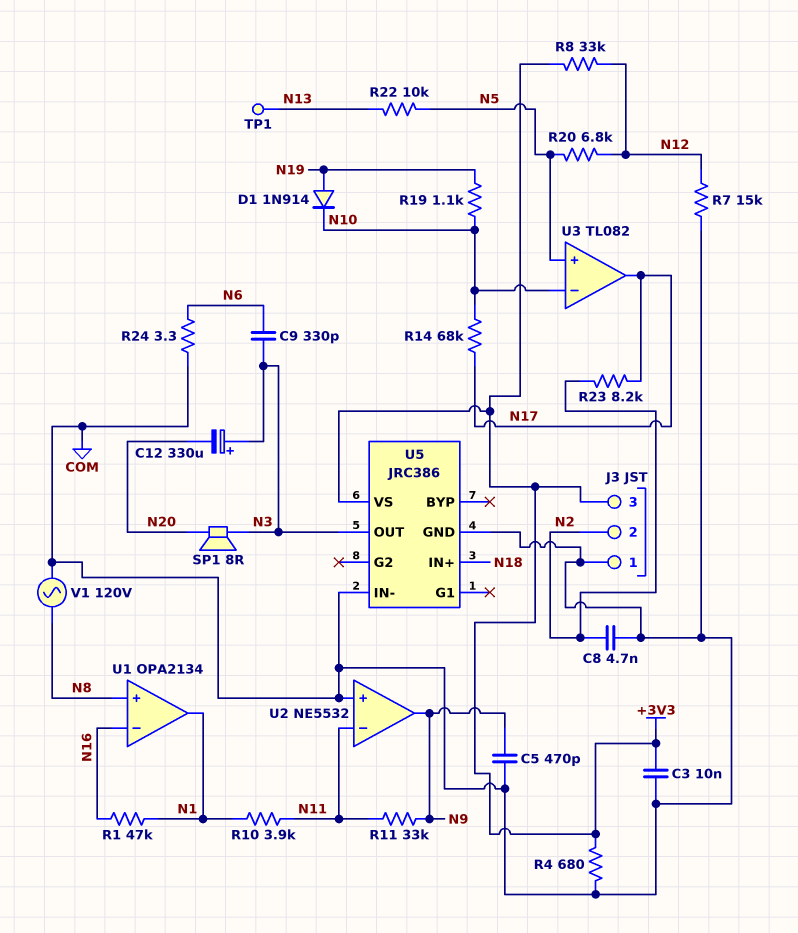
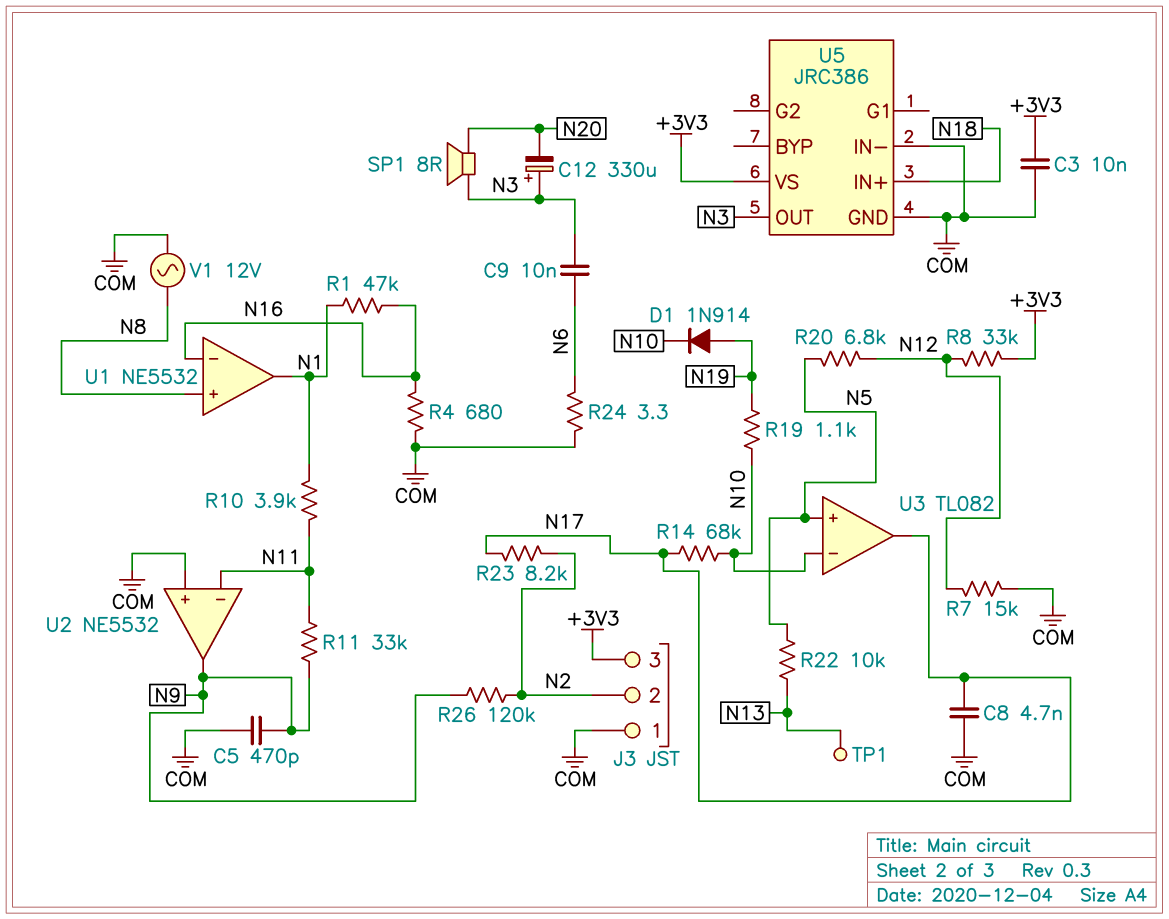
C8: 4.7nF (COM, N2) -> 4.7nF (COM, N17)
C9: 330pF (N3, N6) -> 10nF (N3, N6)
R4: 680 (+3V3, COM) -> 680 (COM, N16)
R26: none -> 120k (N2, N9)
U1: OPA2134 -> NE5532
V1: AC 120V (COM, N8) -> AC 12V (COM, N8)

